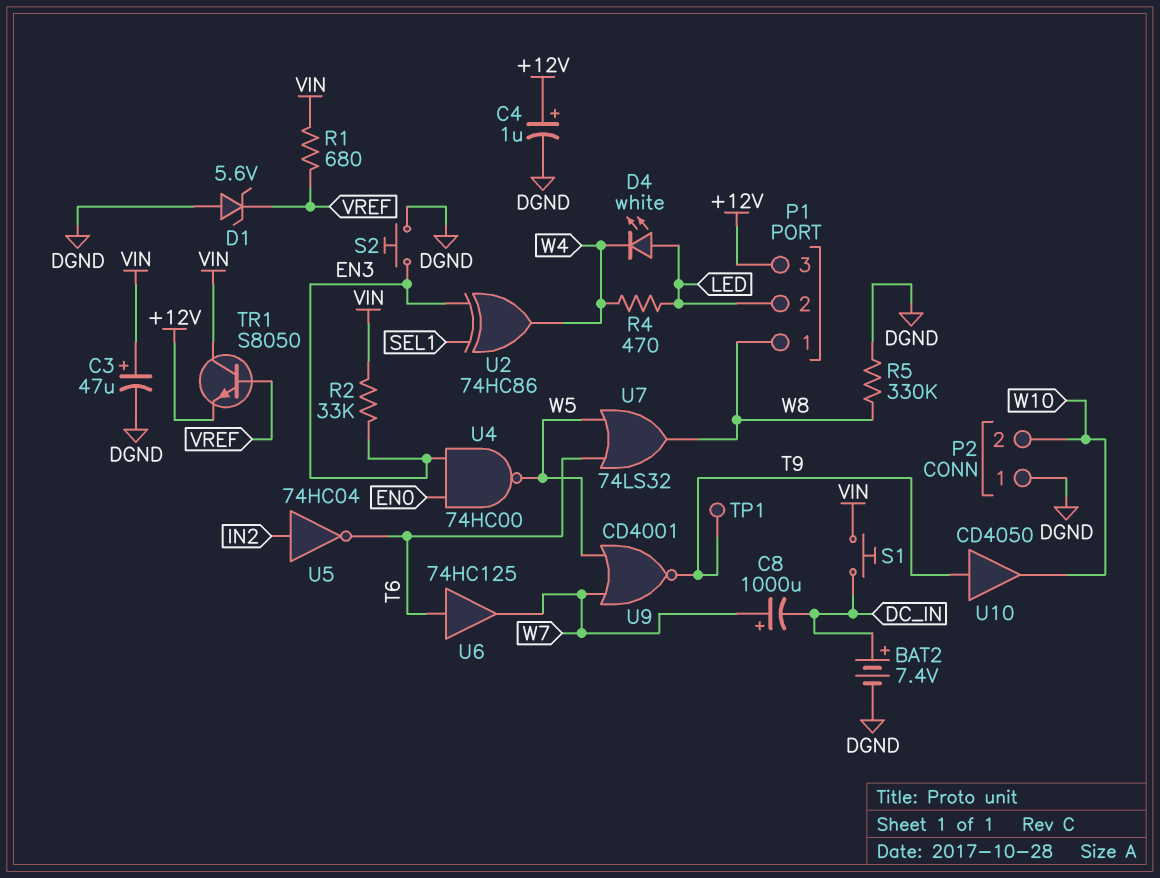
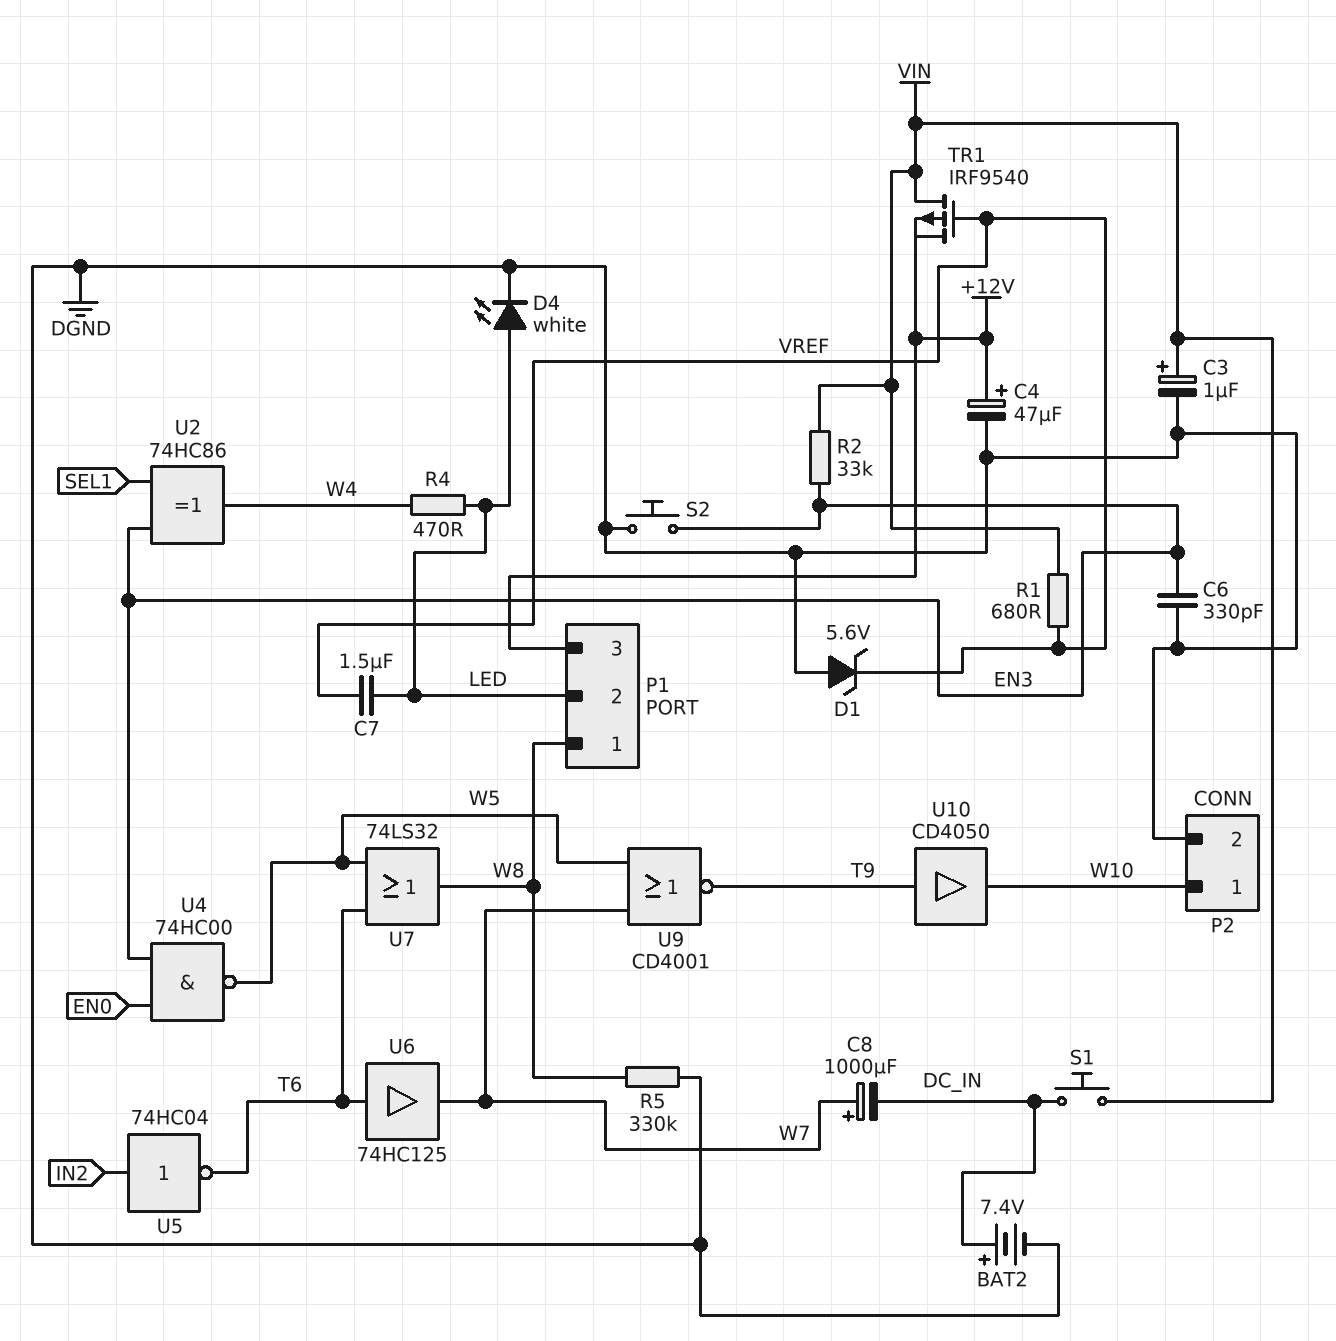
C3: 47uF (plus VIN, minus DGND) -> 1uF (plus VIN, minus DGND)
C4: 1uF (plus +12V, minus DGND) -> 47uF (plus +12V, minus DGND)
C6: none -> 330pF (DGND, EN3)
C7: none -> 1.5uF (LED, VREF)
D4: LED white (A LED, K W4) -> LED white (A LED, K DGND)
P2 pin 1: DGND -> W10
P2 pin 2: W10 -> DGND
TP1: test point (T9) -> none
TR1: NPN S8050 (B VREF, C VIN, E +12V) -> PMOS IRF9540 (G VREF, D VIN, S +12V)

